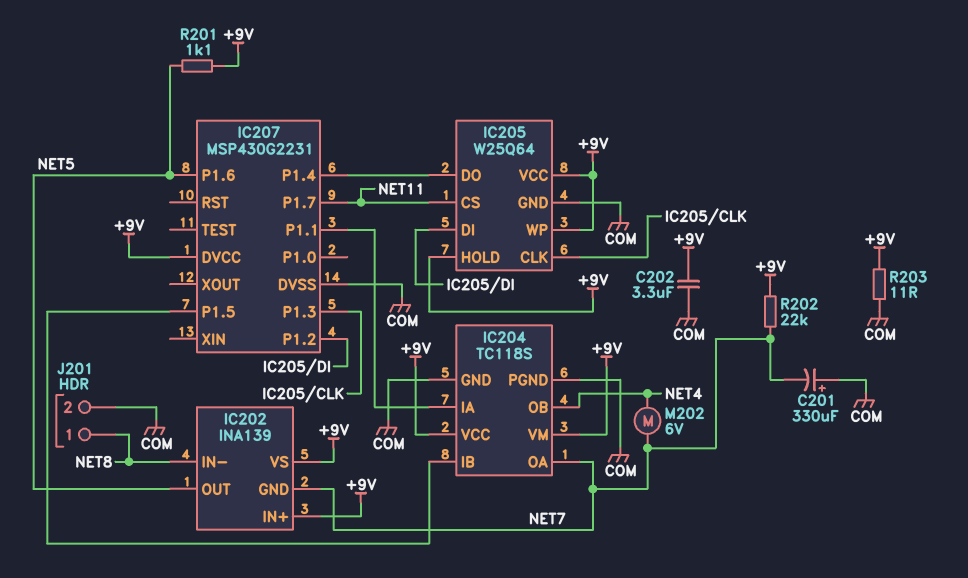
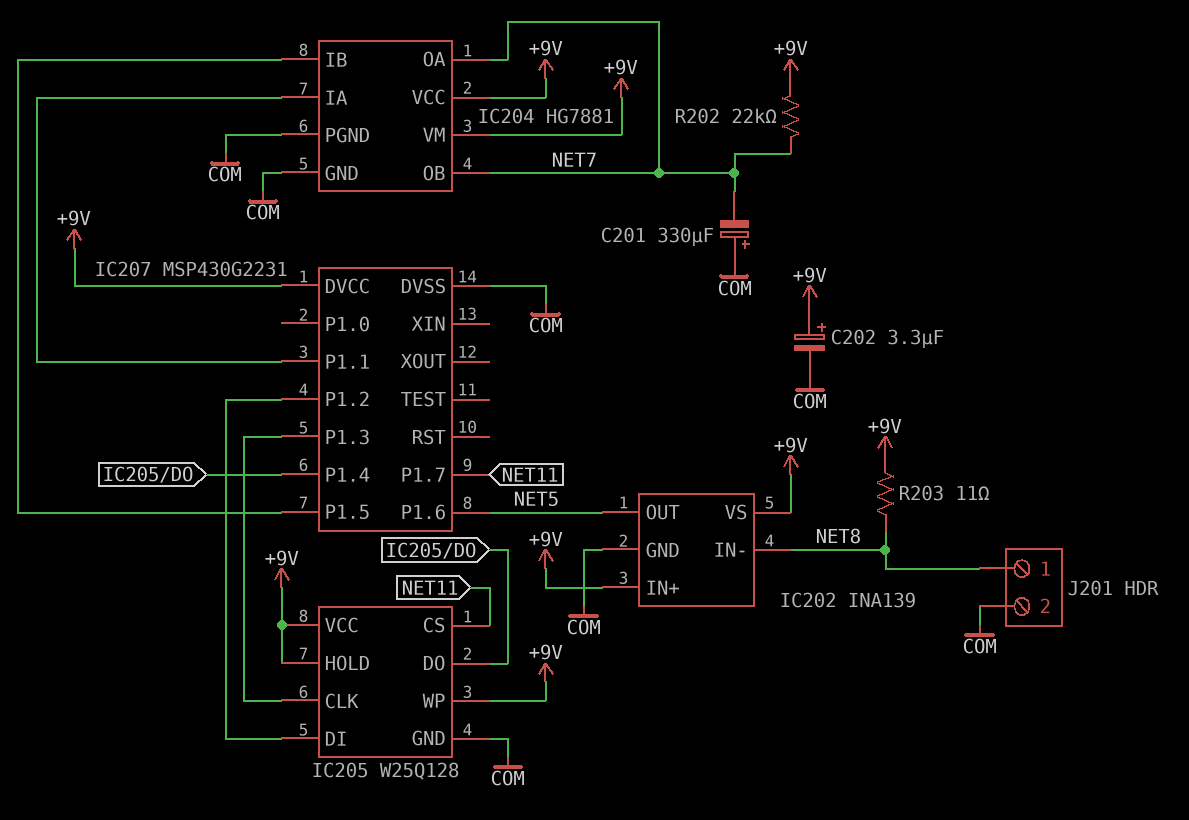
C202: 3.3uF (+9V, COM) -> 3.3uF (plus +9V, minus COM)
IC202 pin GND: NET7 -> COM
IC204: TC118S -> HG7881
IC204 pin OB: NET4 -> NET7
IC205: W25Q64 -> W25Q128
M202: motor 6V (NET4, NET7) -> none
R201: 1.1k (+9V, NET5) -> none
R203: 11 (+9V, COM) -> 11 (+9V, NET8)

